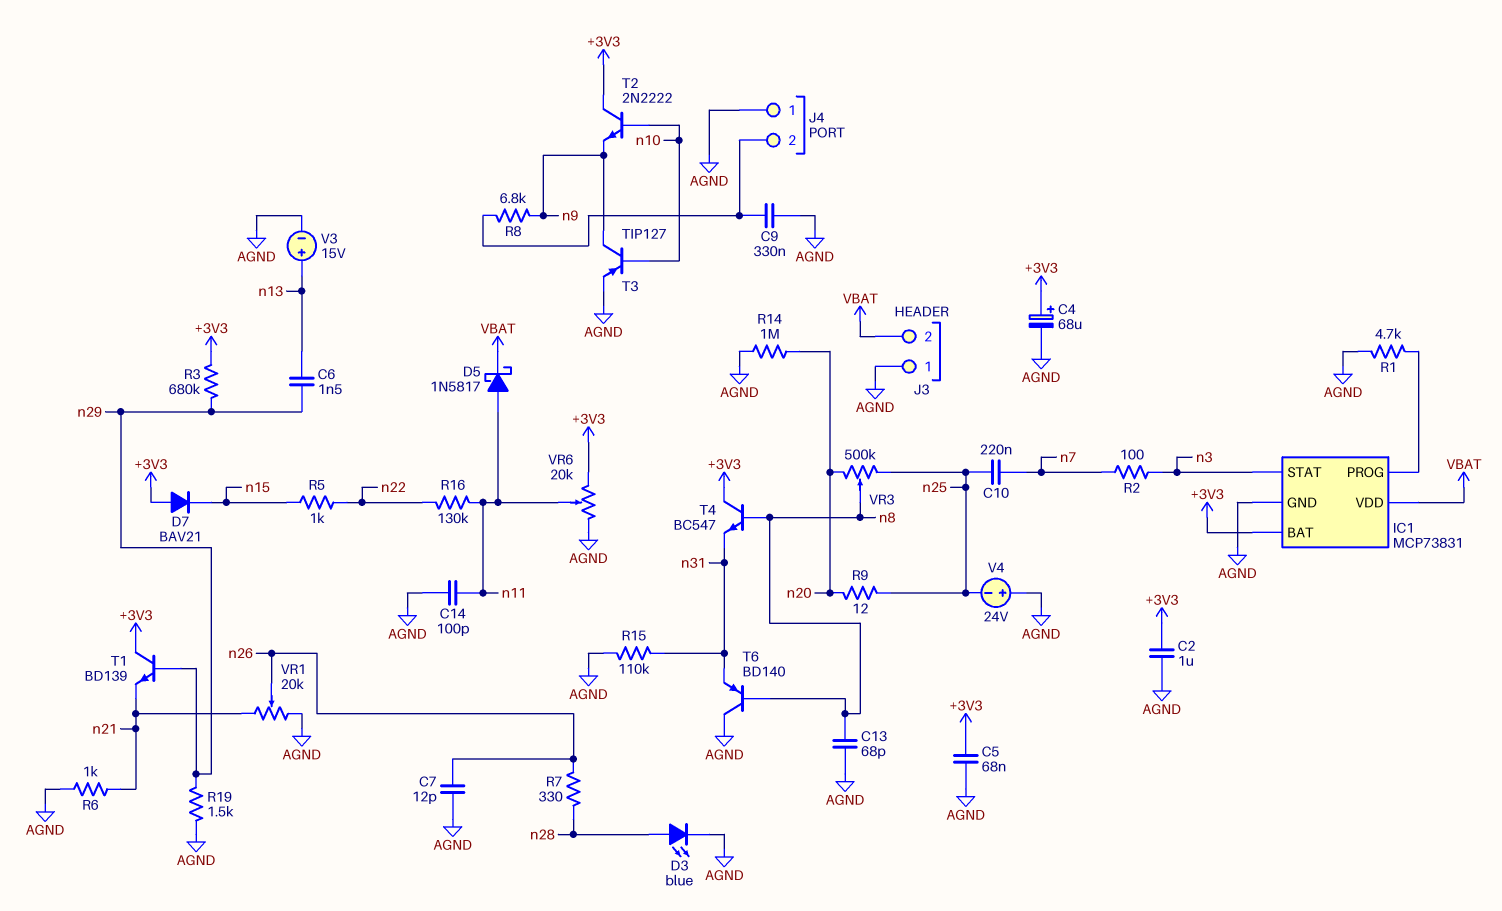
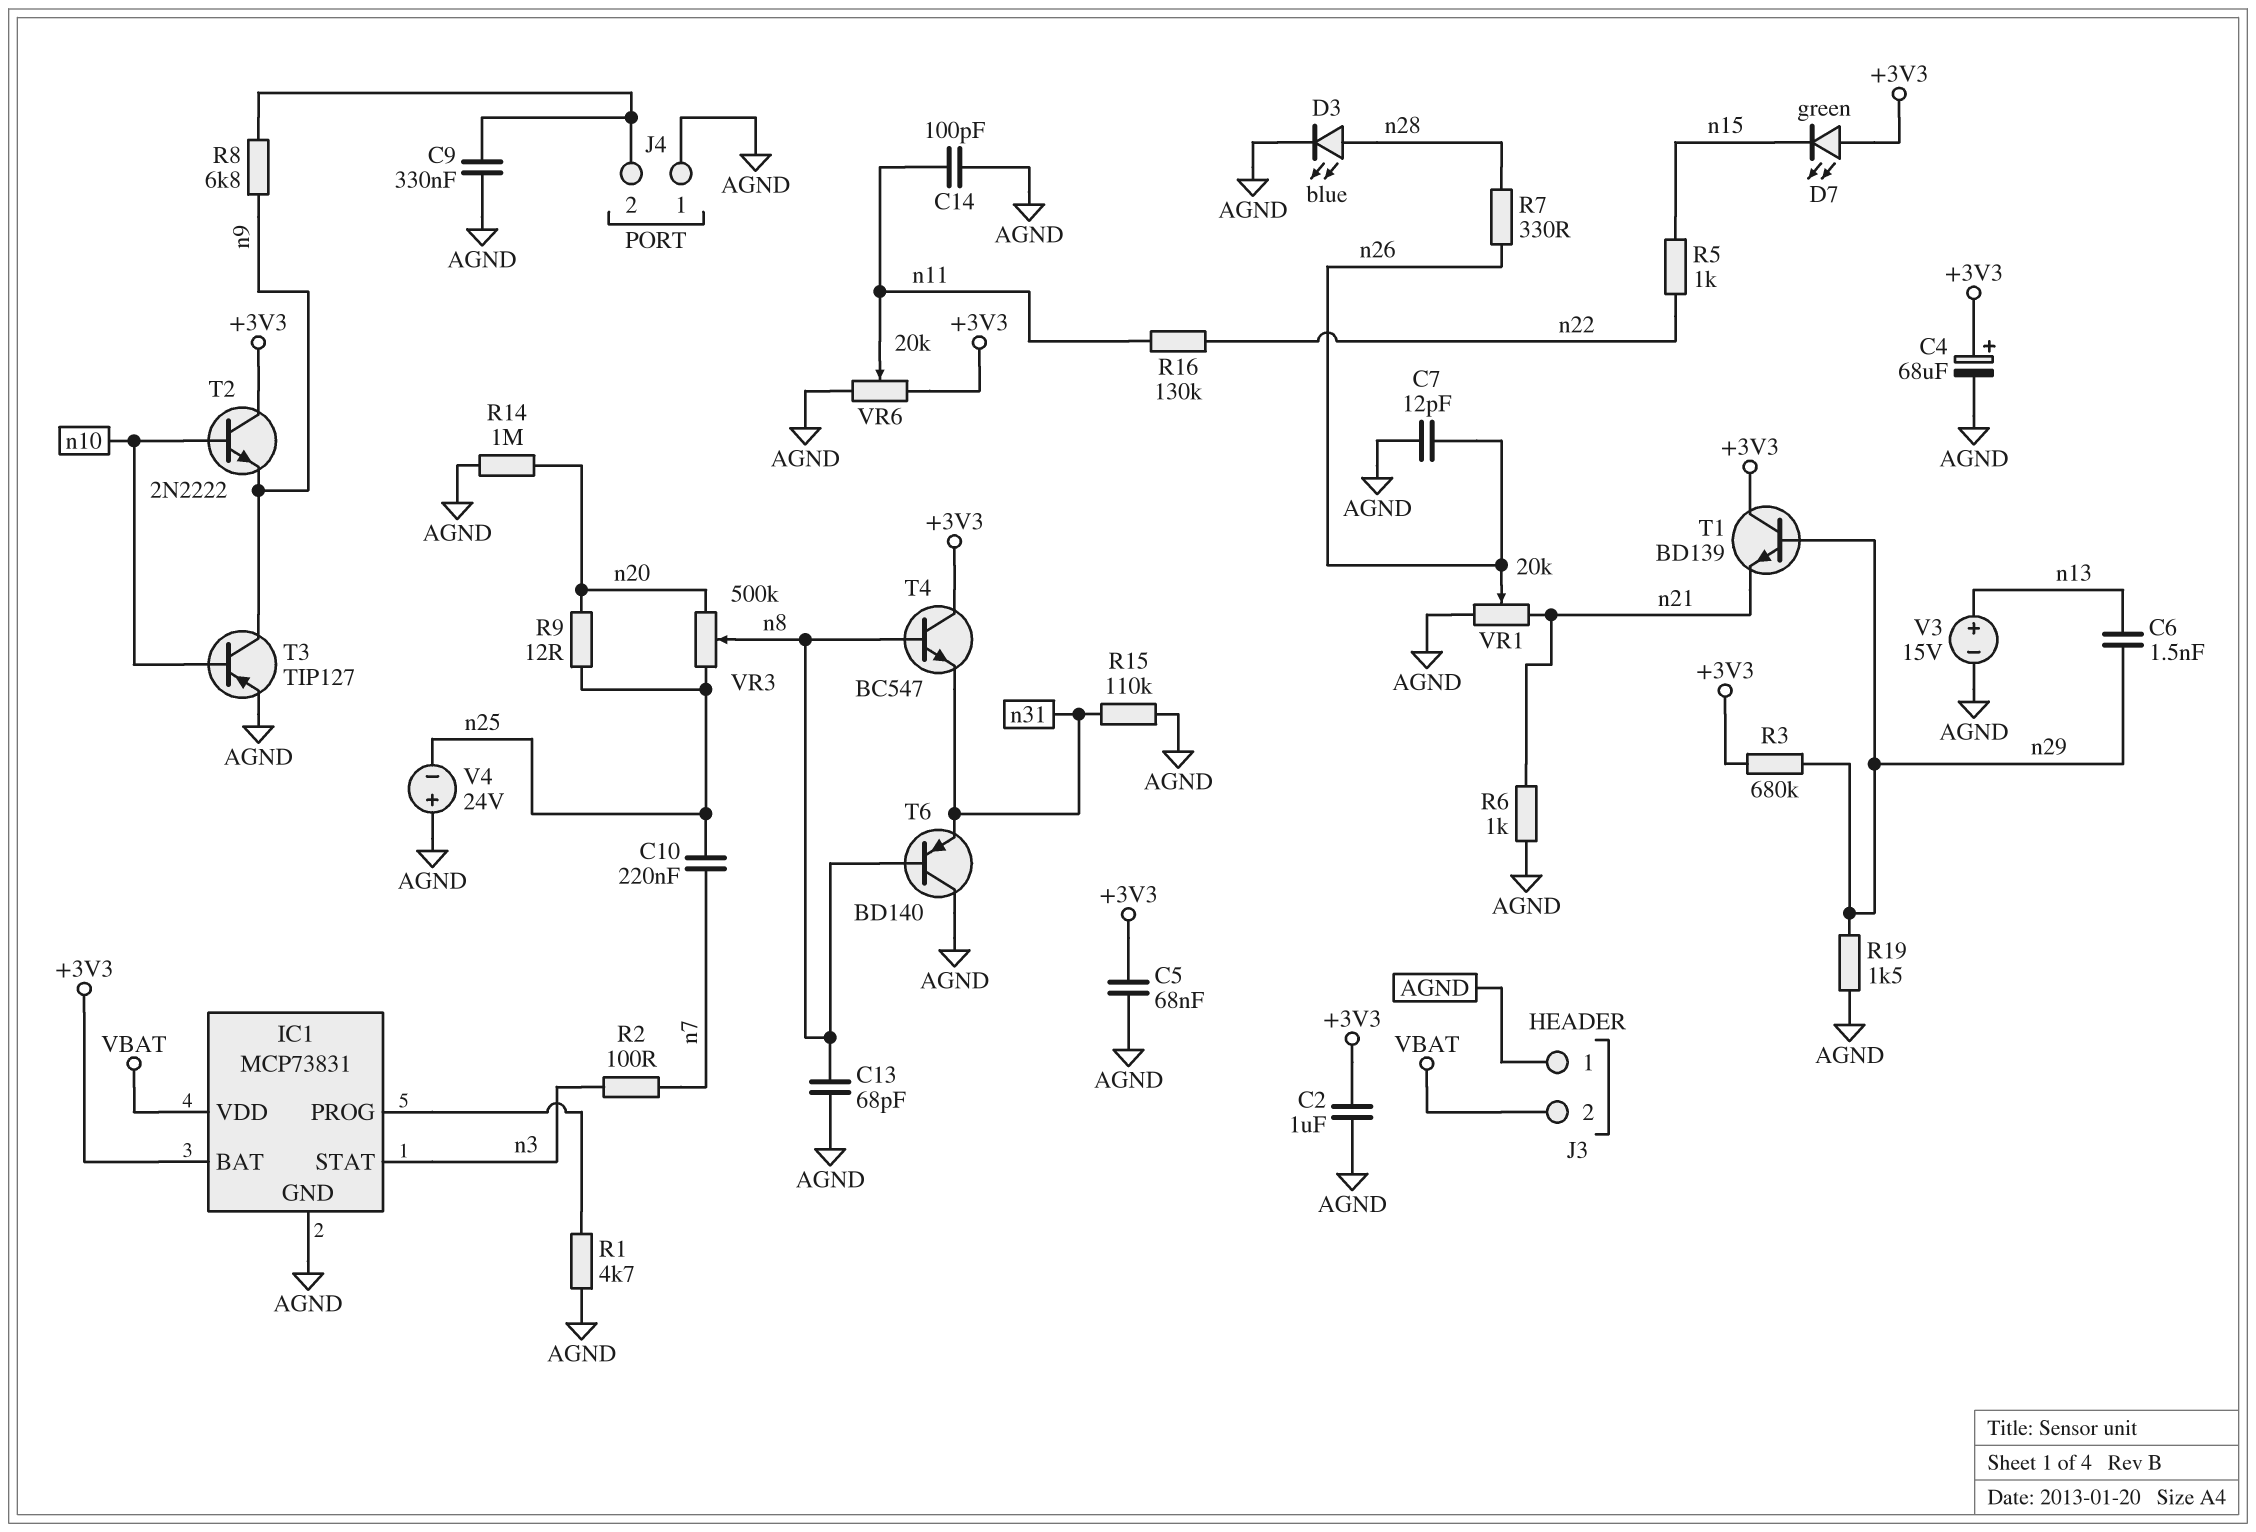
D5: schottky 1N5817 (A n11, K VBAT) -> none
D7: diode BAV21 (A +3V3, K n15) -> LED green (A +3V3, K n15)

